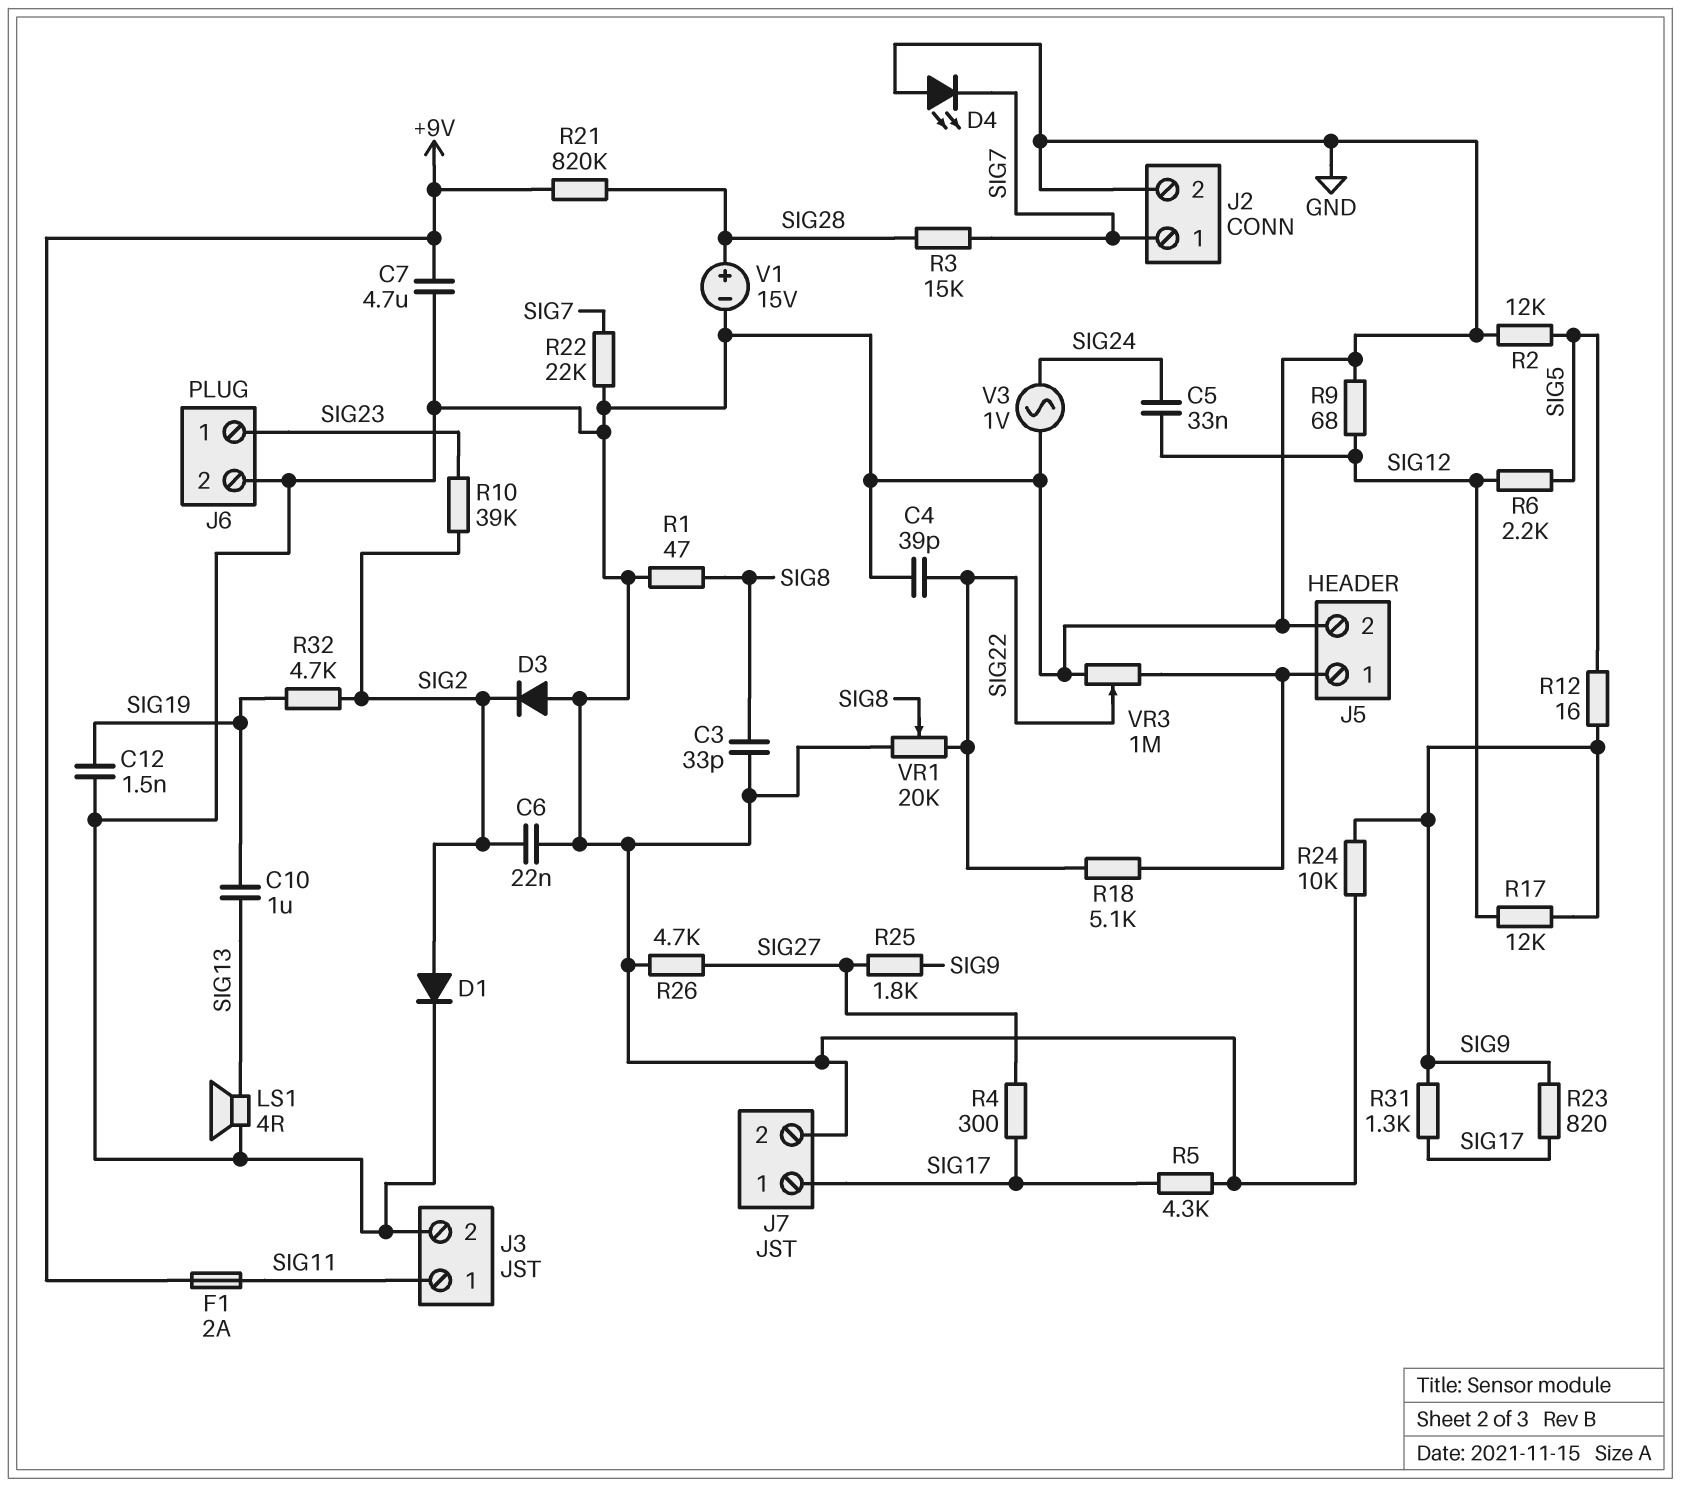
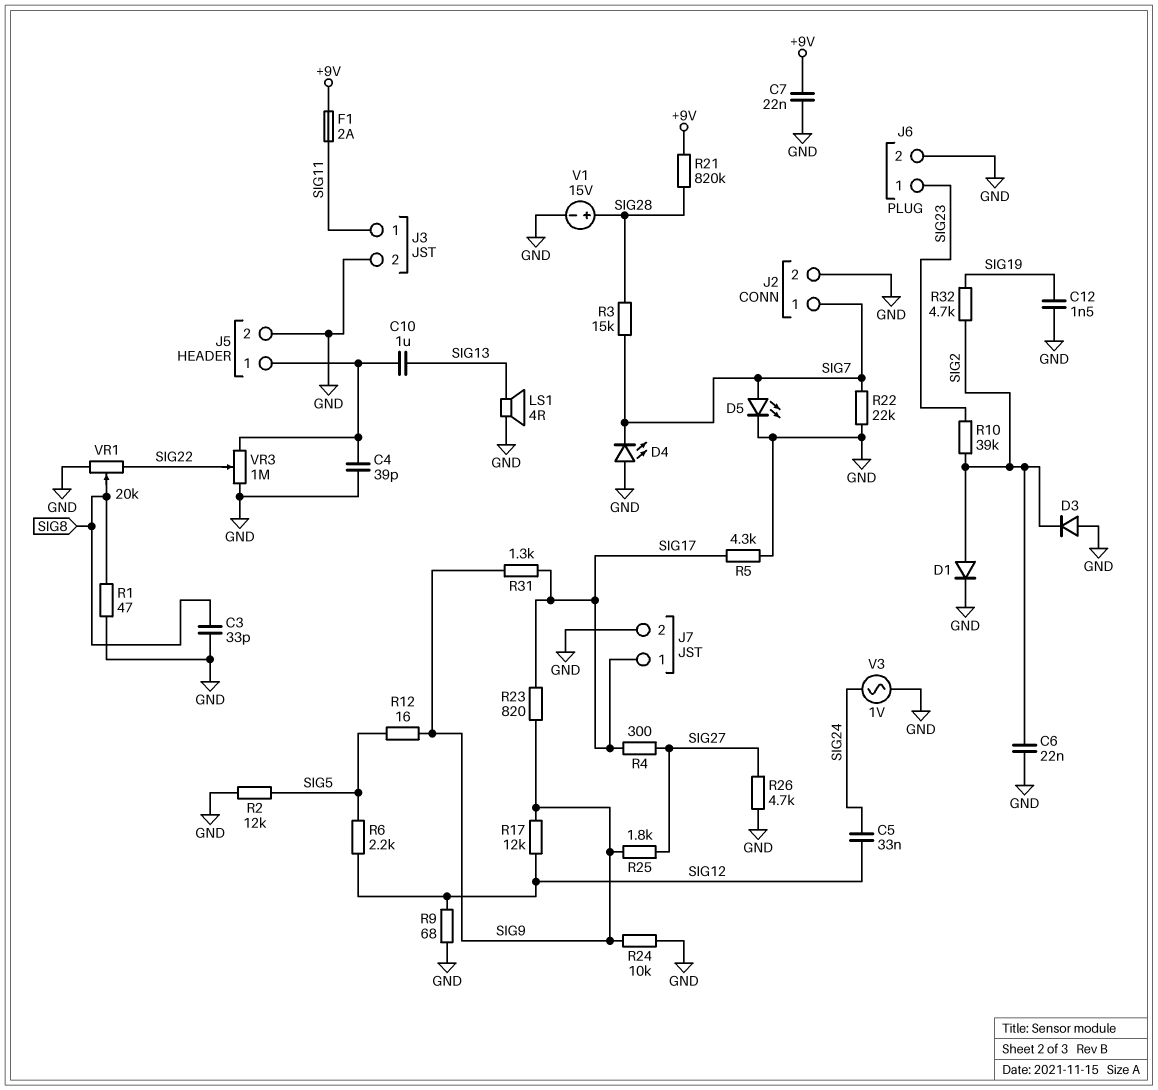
C4: 39pF (GND, SIG22) -> 39pF (GND, J5/1)
C7: 4.7uF (+9V, GND) -> 22nF (+9V, GND)
C10: 1uF (SIG13, SIG19) -> 1uF (J5/1, SIG13)
D5: none -> LED (A SIG7, K GND)
R18: 5.1k (J5/1, SIG22) -> none

